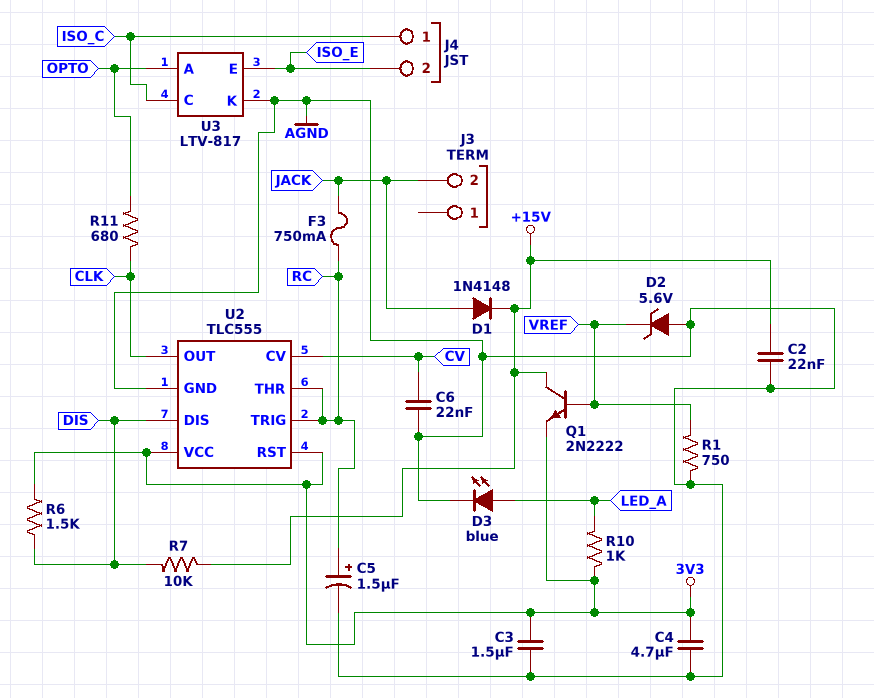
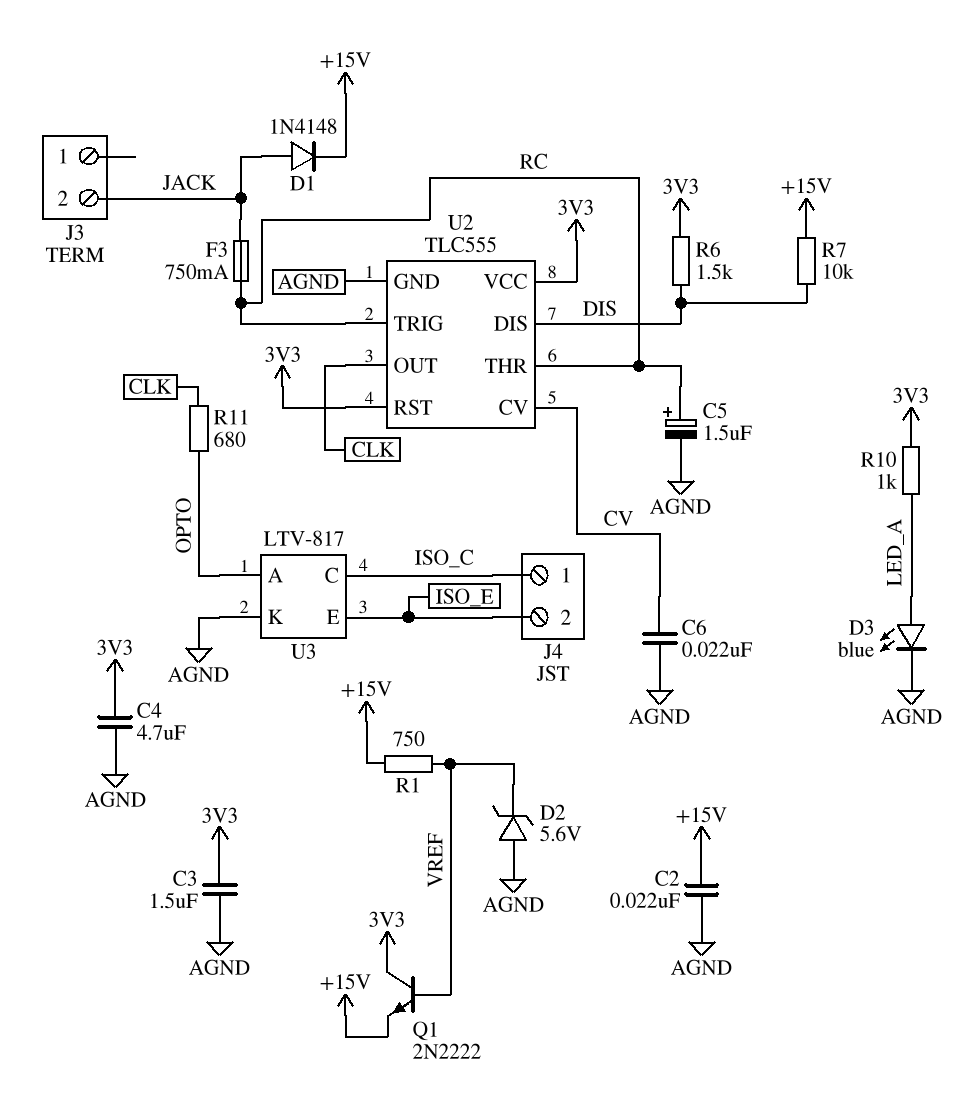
Q1: NPN 2N2222 (B VREF, C +15V, E 3V3) -> NPN 2N2222 (B VREF, C 3V3, E +15V)
R1: 750 (AGND, VREF) -> 750 (+15V, VREF)

